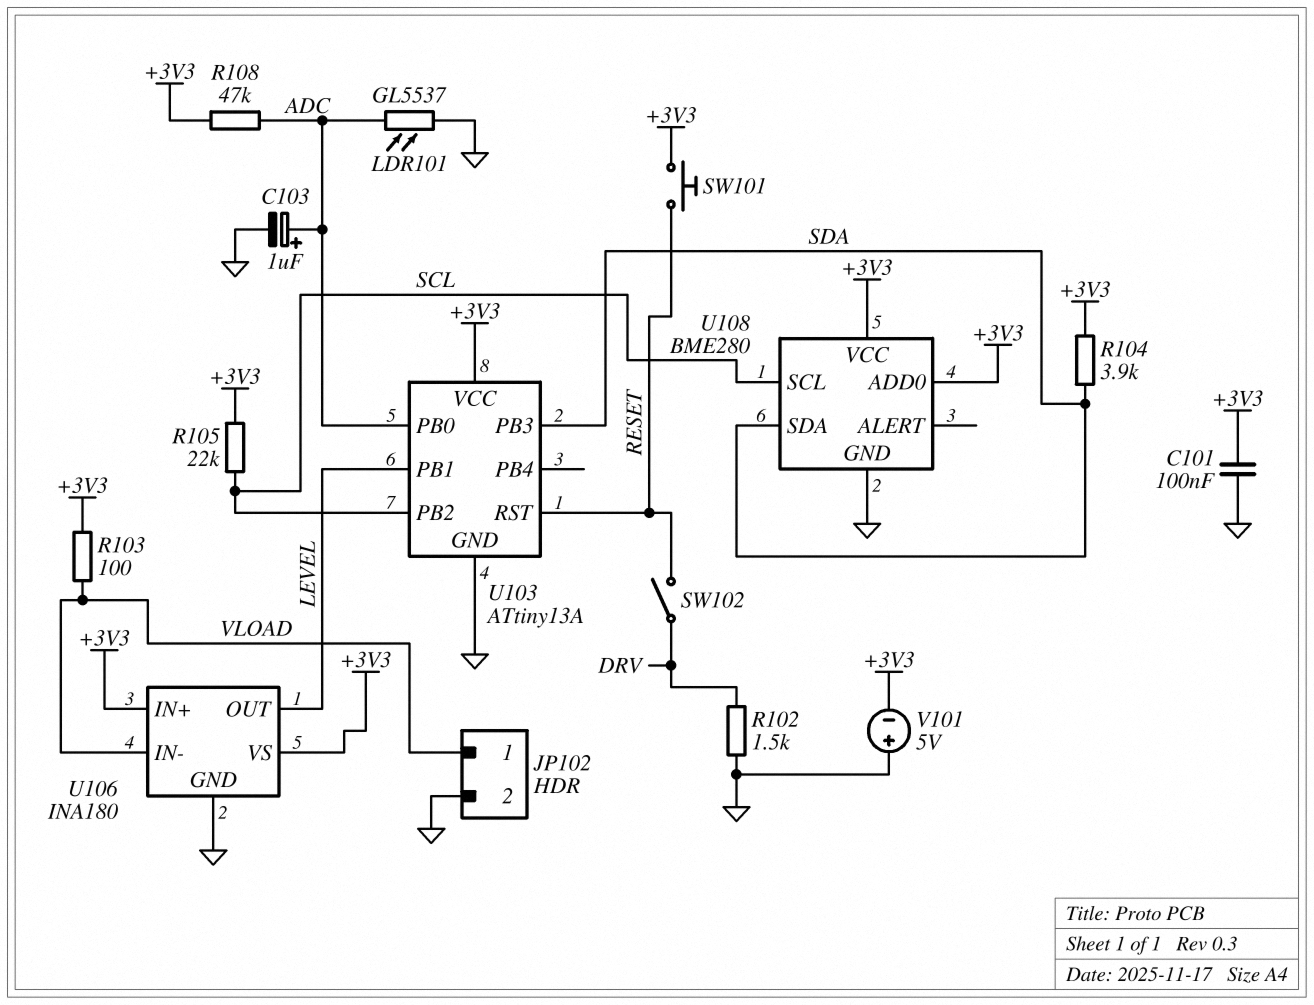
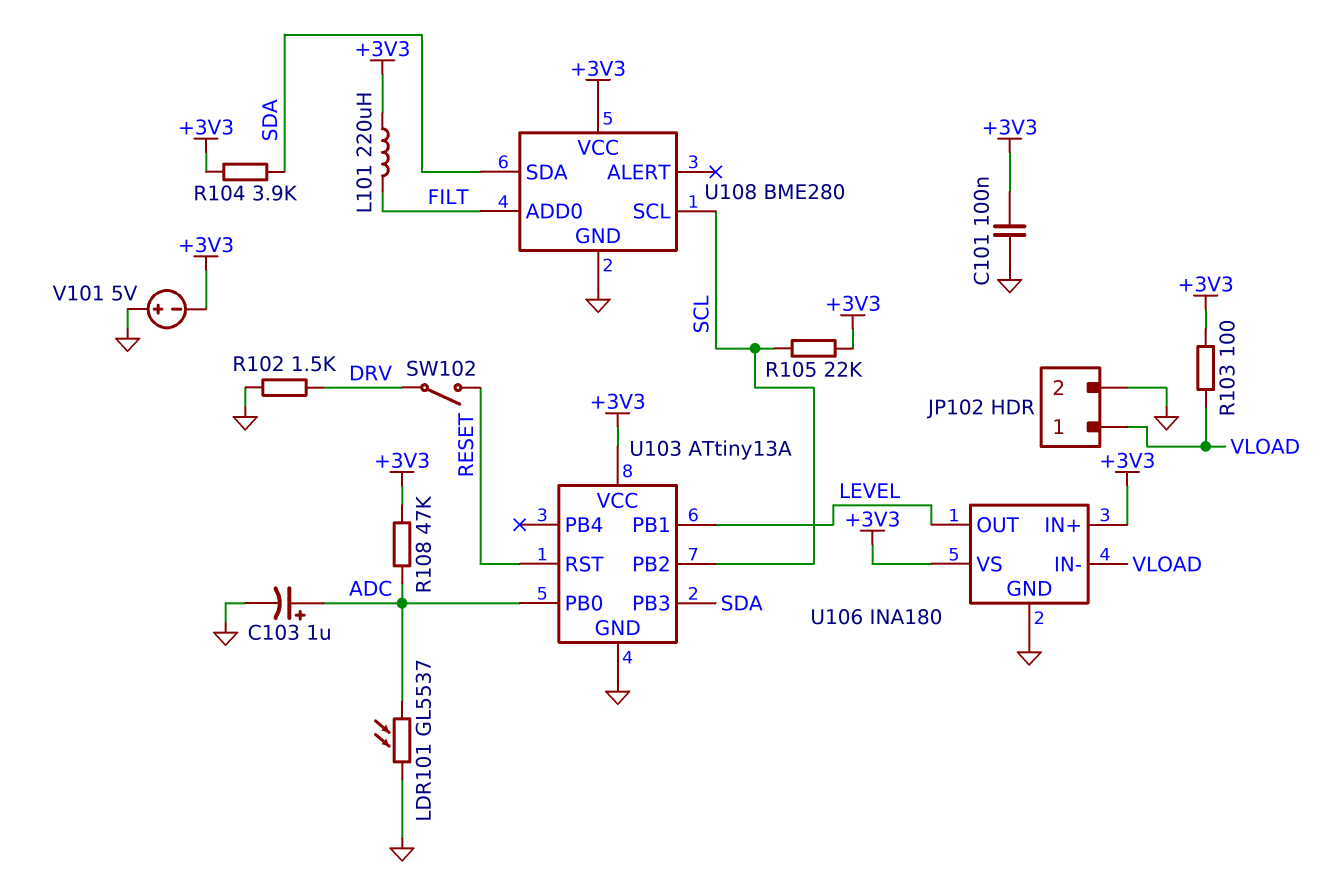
L101: none -> 220uH (+3V3, FILT)
SW101: button (+3V3, RESET) -> none
U108 pin ADD0: +3V3 -> FILT

